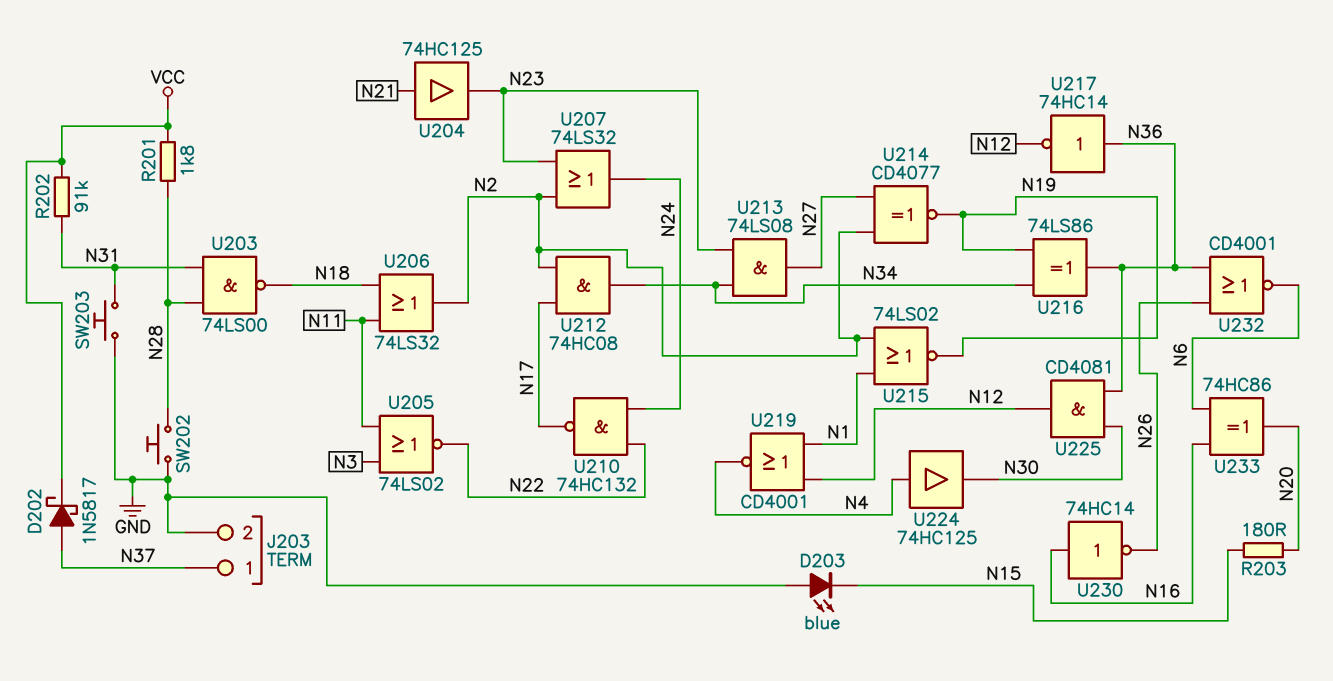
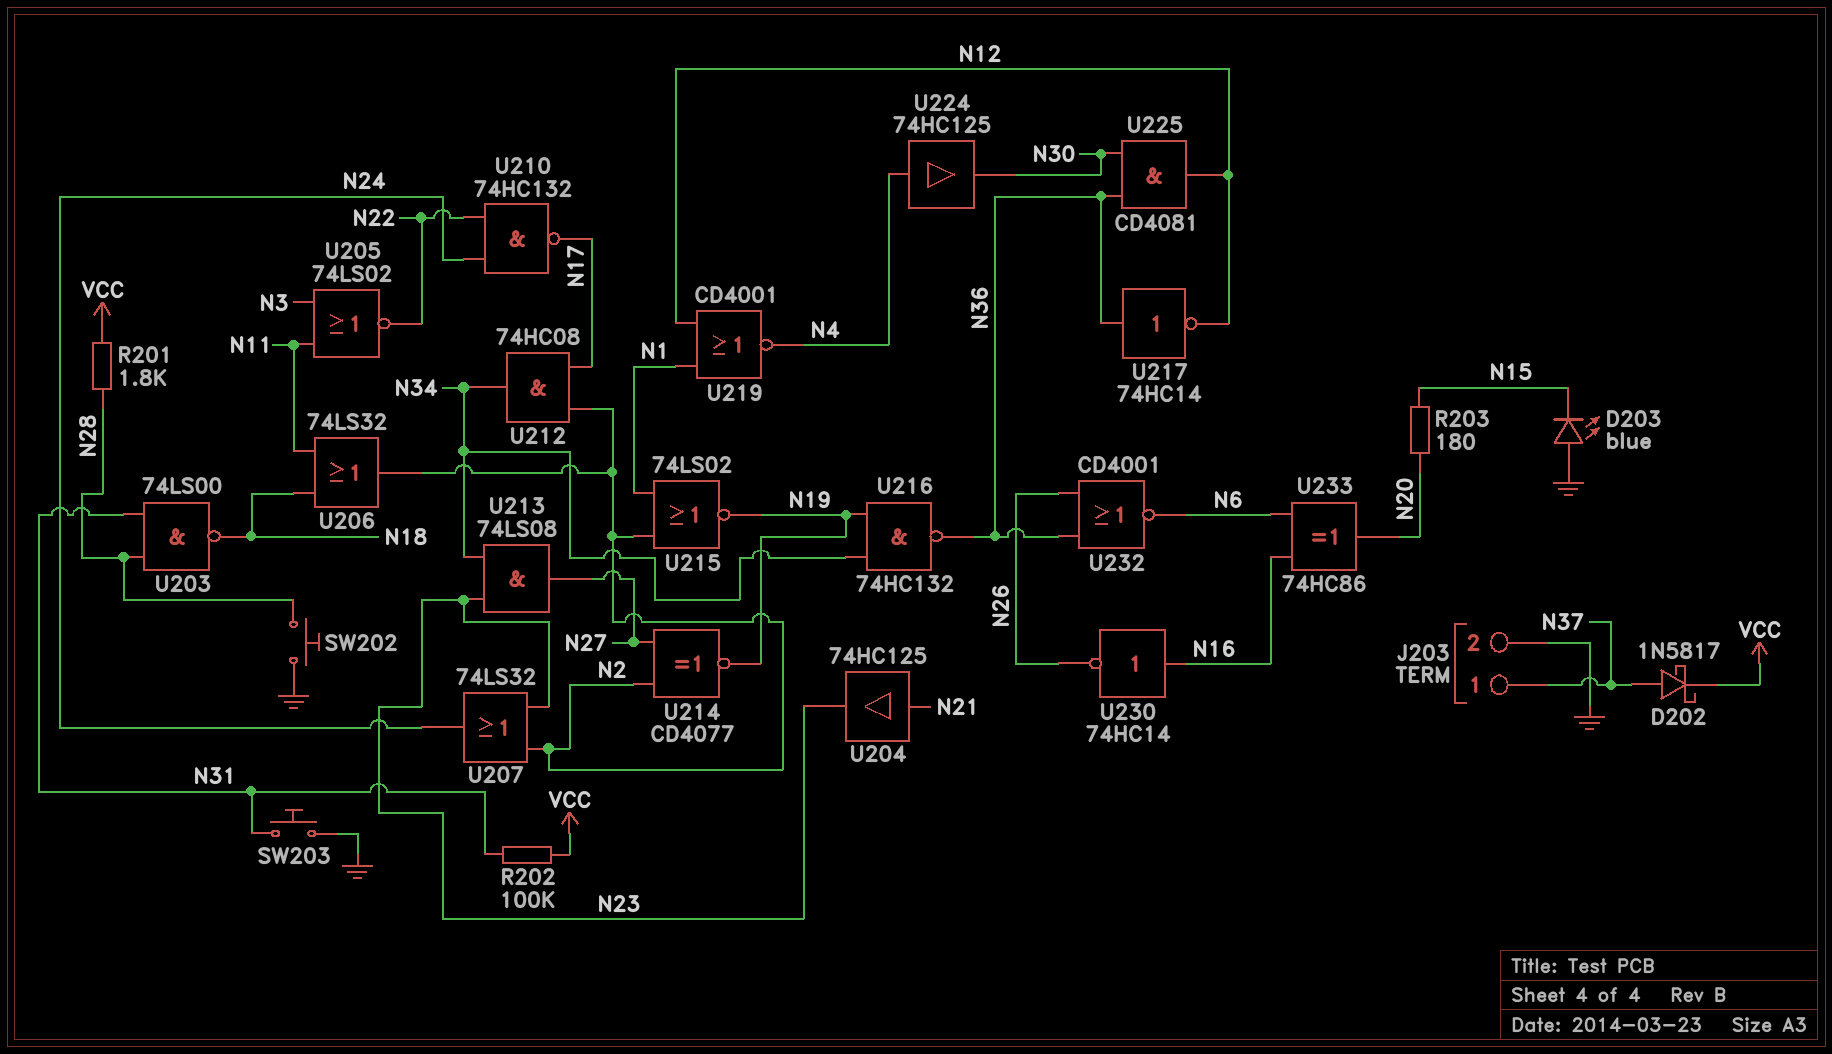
R202: 91k (N31, VCC) -> 100k (N31, VCC)
U216: XOR 74LS86 (in N19, in N34, out N36) -> NAND 74HC132 (in N19, in N34, out N36)

